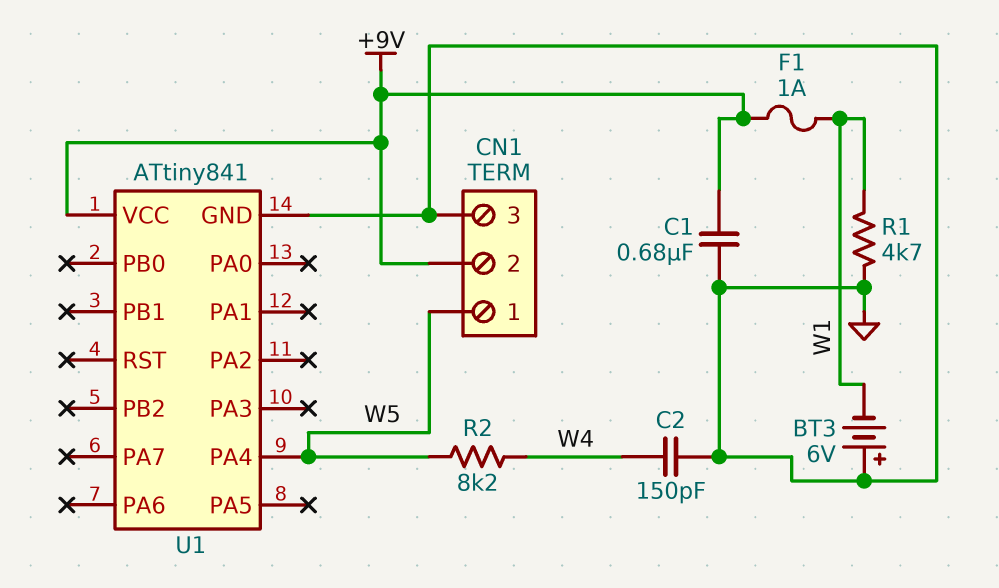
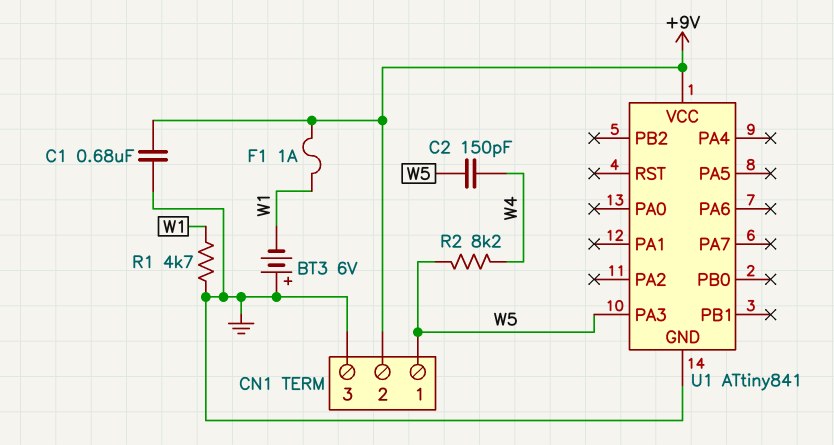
C2: 150pF (GND, W4) -> 150pF (W4, W5)
U1 pin PA3: none -> W5
U1 pin PA4: W5 -> none

